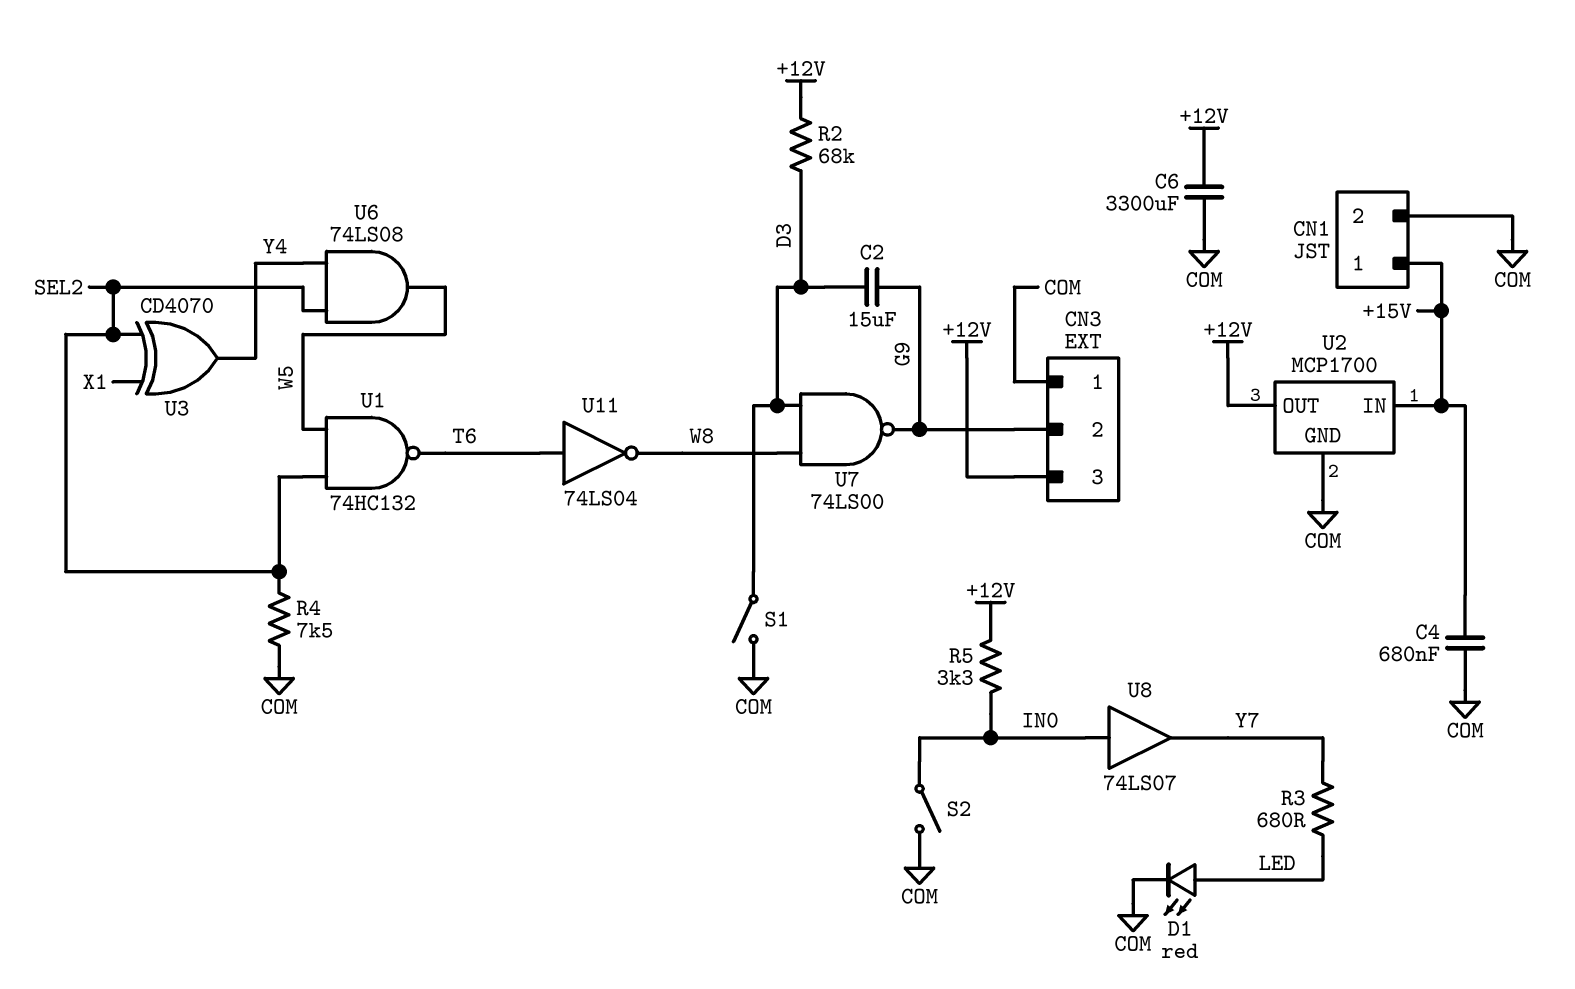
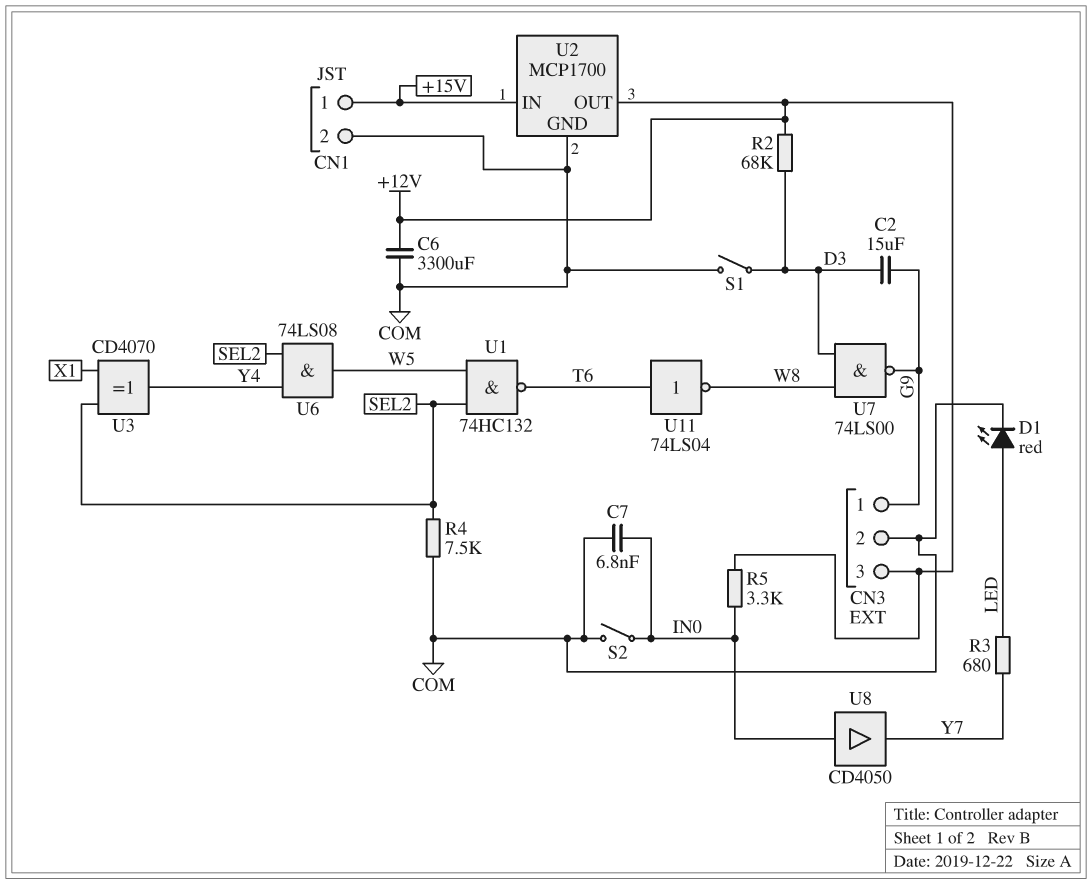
C4: 680nF (+15V, COM) -> none
C7: none -> 6.8nF (COM, IN0)
CN3 pin 1: COM -> G9
CN3 pin 2: G9 -> COM
U8: buffer 74LS07 (in IN0, out Y7) -> buffer CD4050 (in IN0, out Y7)

